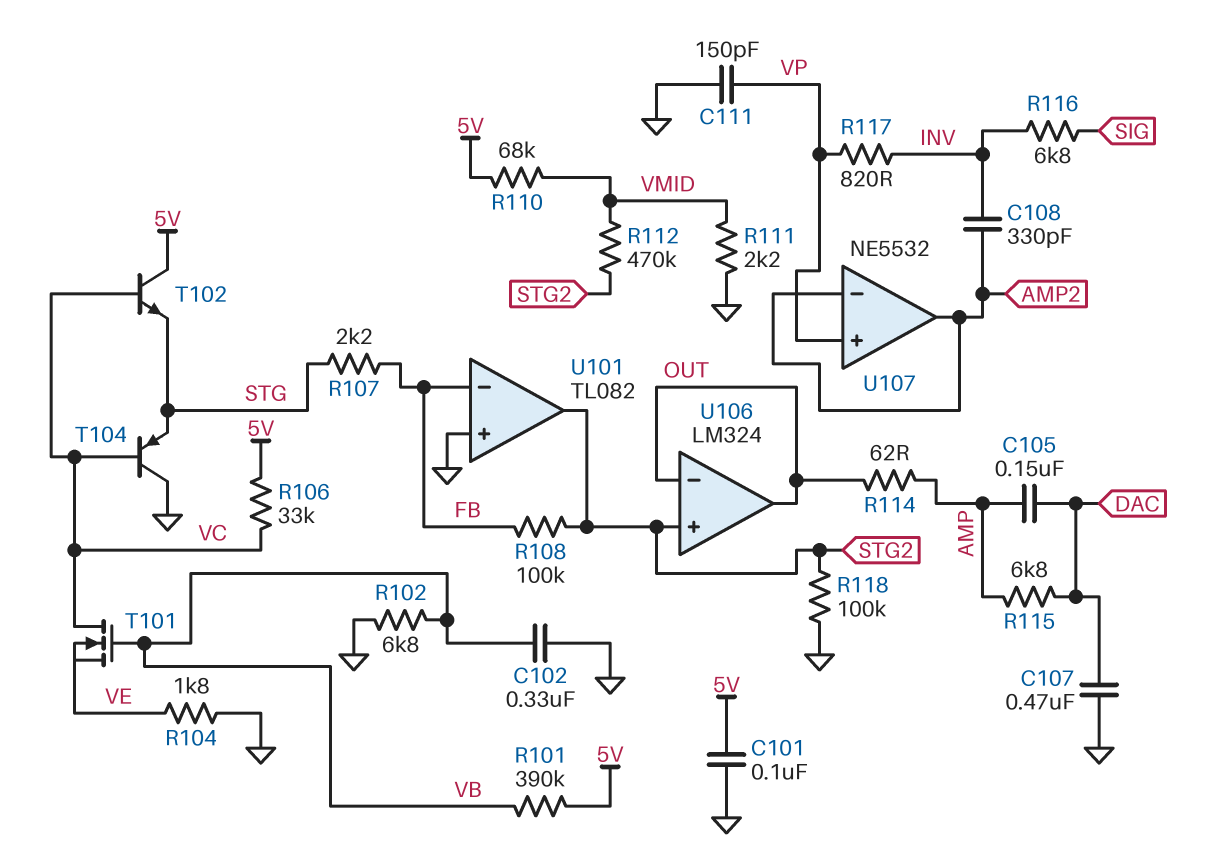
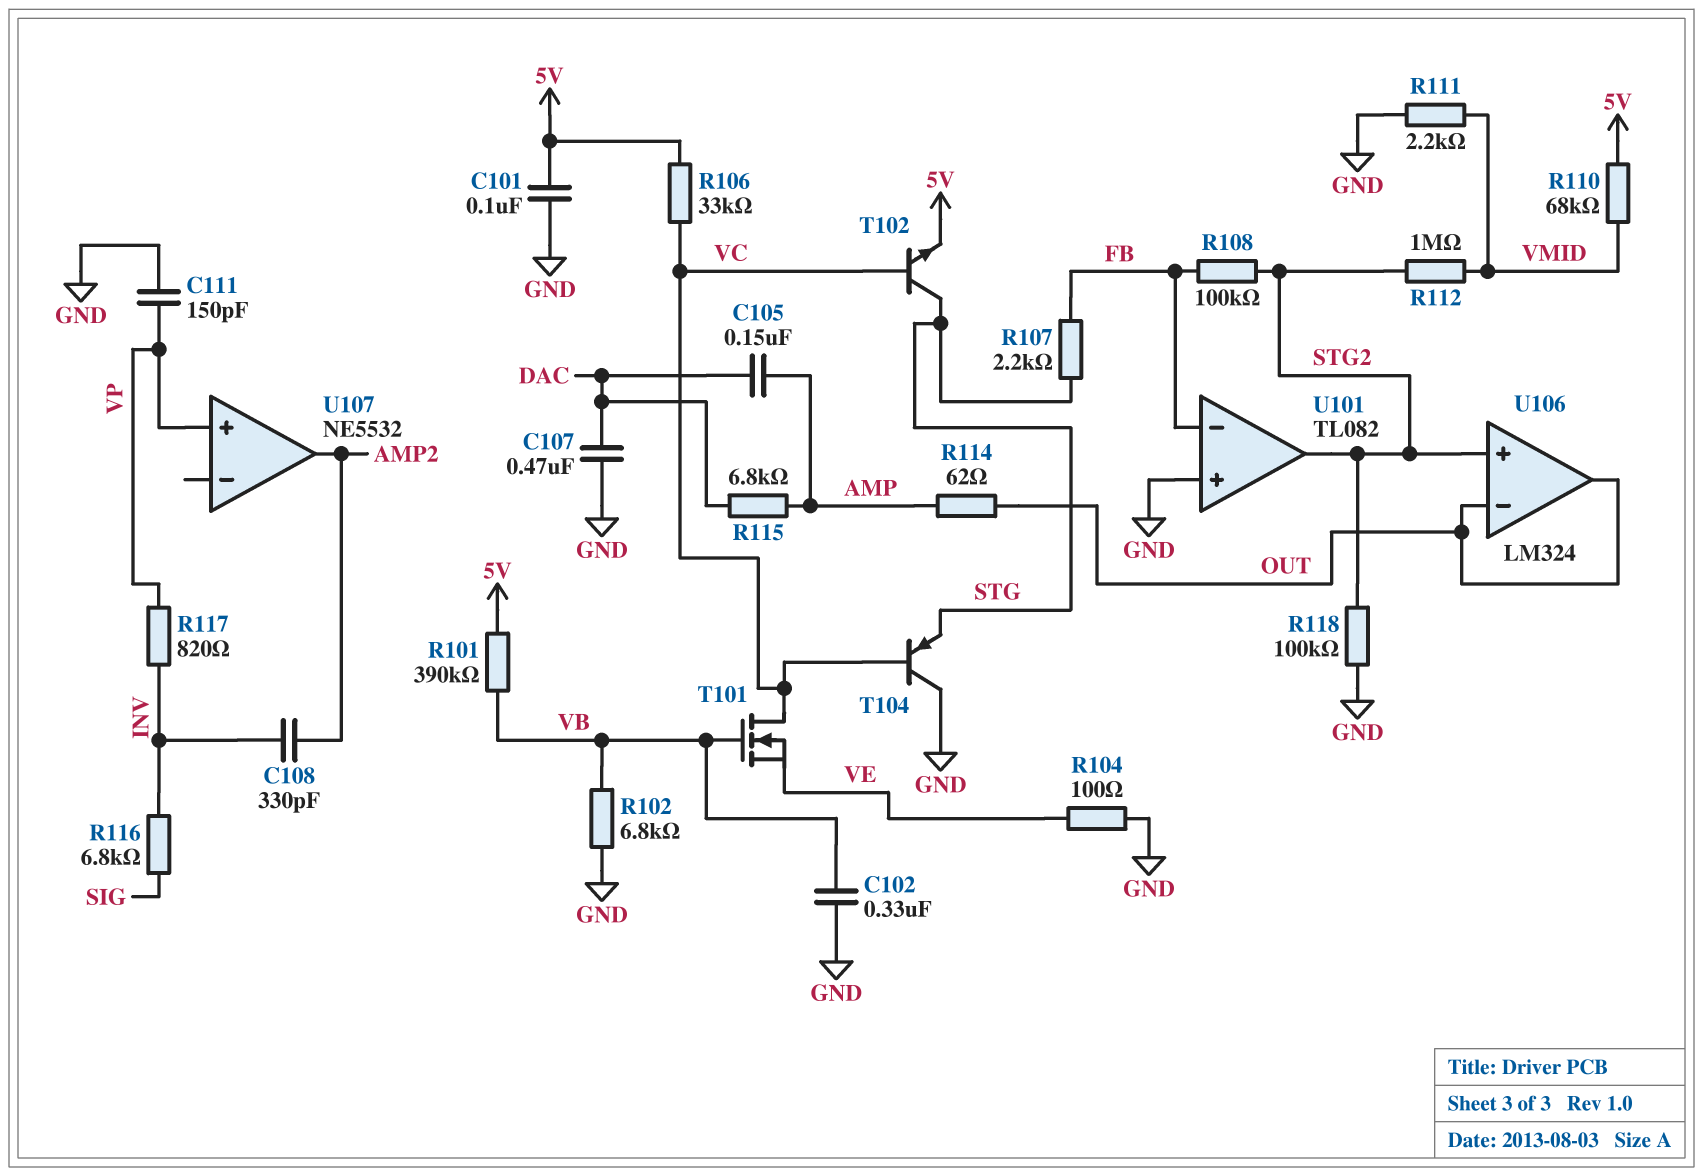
R104: 1.8k (GND, VE) -> 100 (GND, VE)
R112: 470k (STG2, VMID) -> 1M (STG2, VMID)
T102: NPN (B VC, C 5V, E STG) -> NPN (B VC, C STG, E 5V)
U107 pin in-: AMP2 -> none

